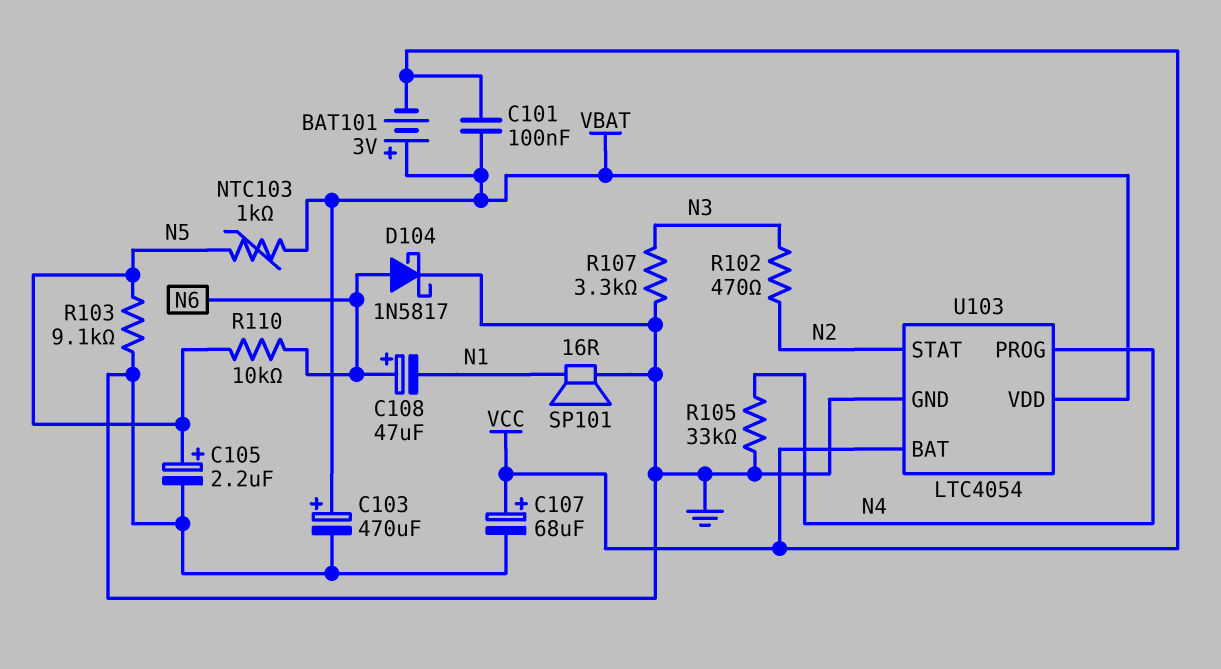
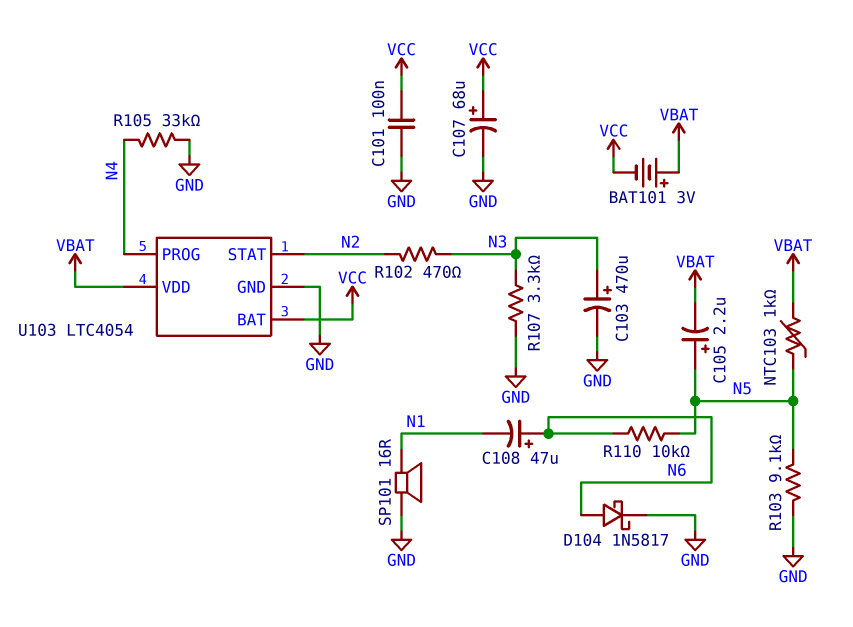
C101: 100nF (VBAT, VCC) -> 100nF (GND, VCC)
C103: 470uF (plus VBAT, minus GND) -> 470uF (plus N3, minus GND)
C105: 2.2uF (plus N5, minus GND) -> 2.2uF (plus N5, minus VBAT)

